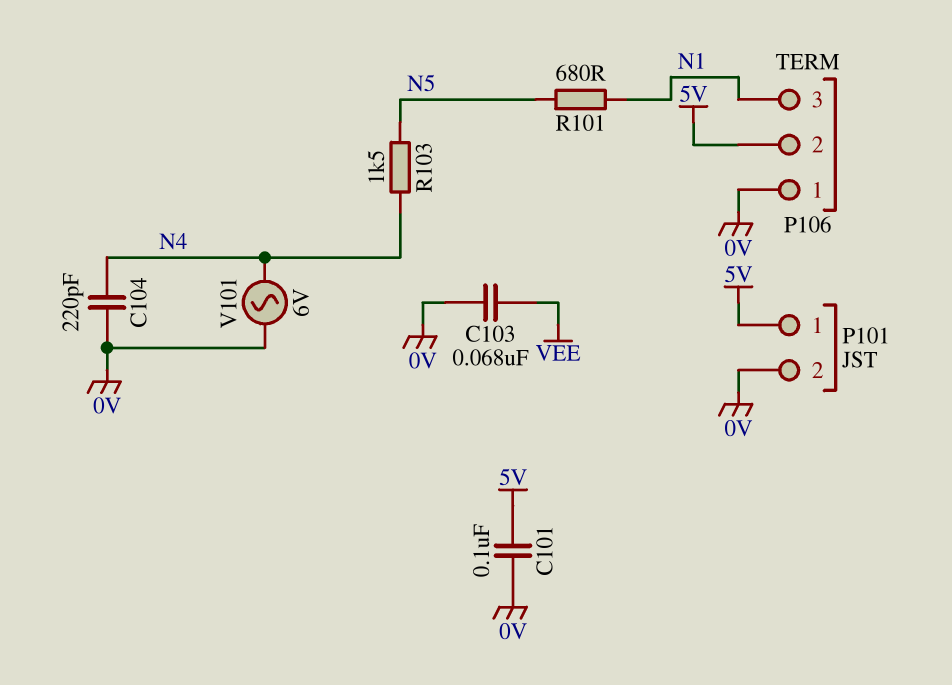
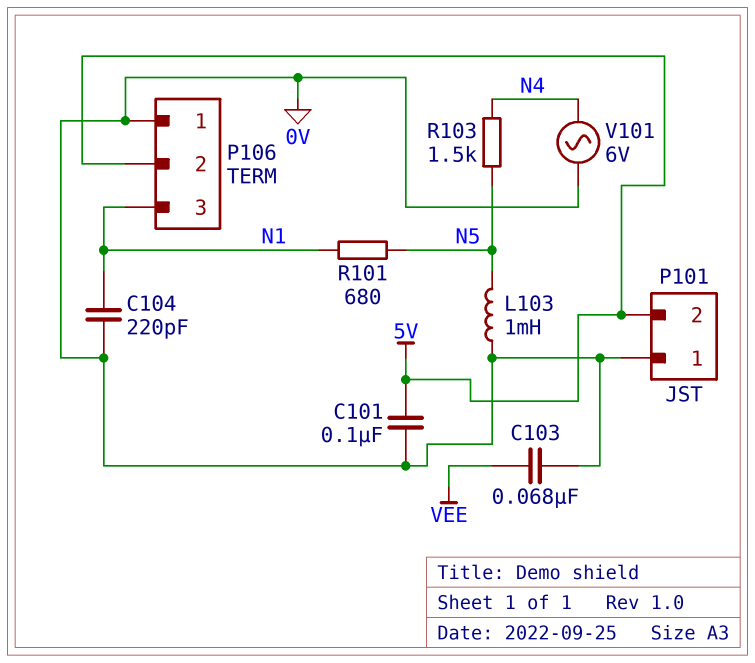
C104: 220pF (0V, N4) -> 220pF (0V, N1)
L103: none -> 1mH (0V, N5)
P101 pin 1: 5V -> 0V
P101 pin 2: 0V -> 5V

